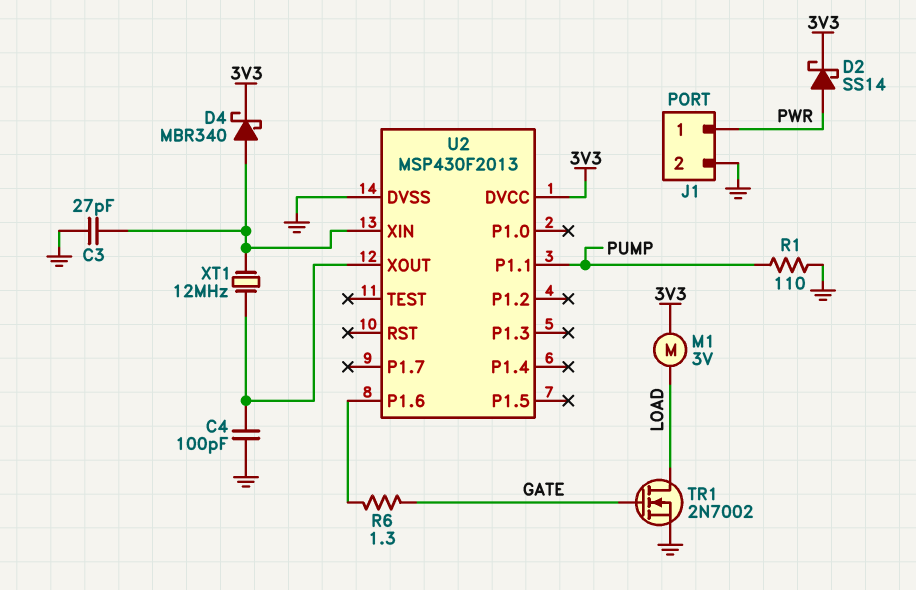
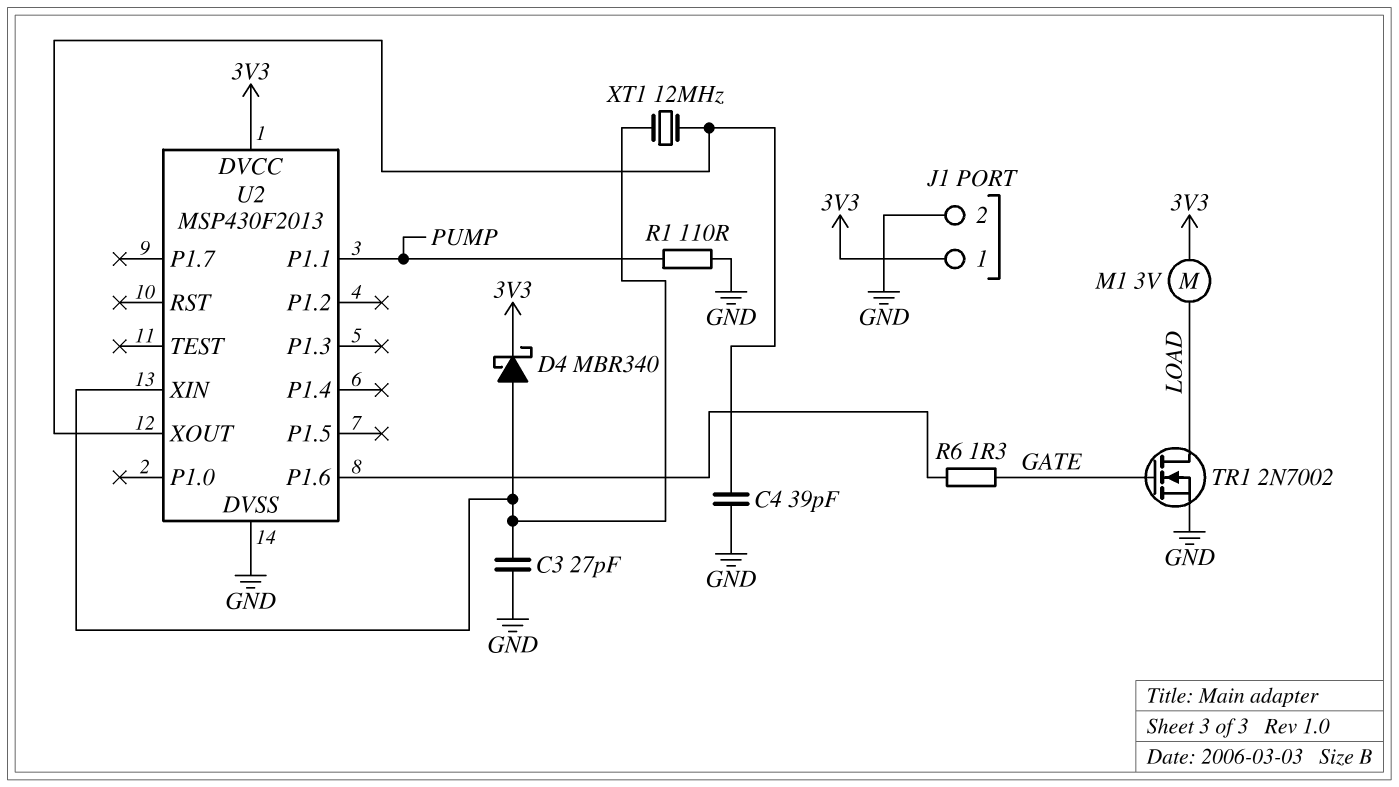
C4: 100pF (GND, U2/XOUT) -> 39pF (GND, U2/XOUT)
D2: schottky SS14 (A PWR, K 3V3) -> none
J1 pin 1: PWR -> 3V3

